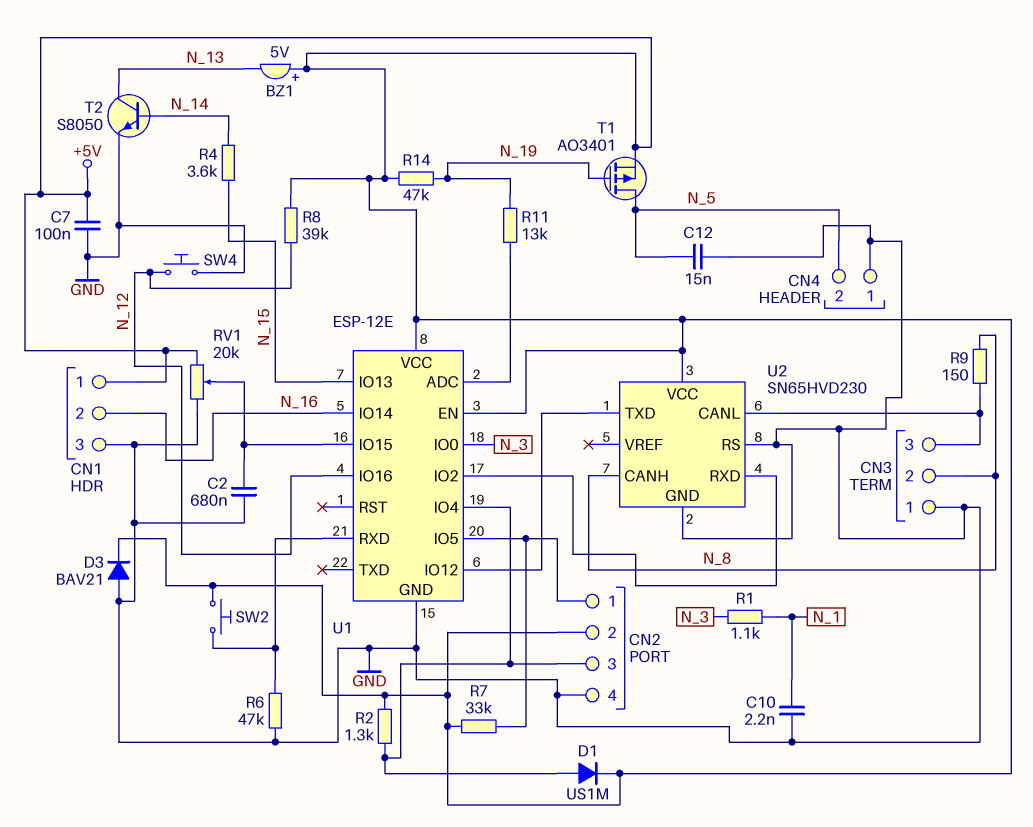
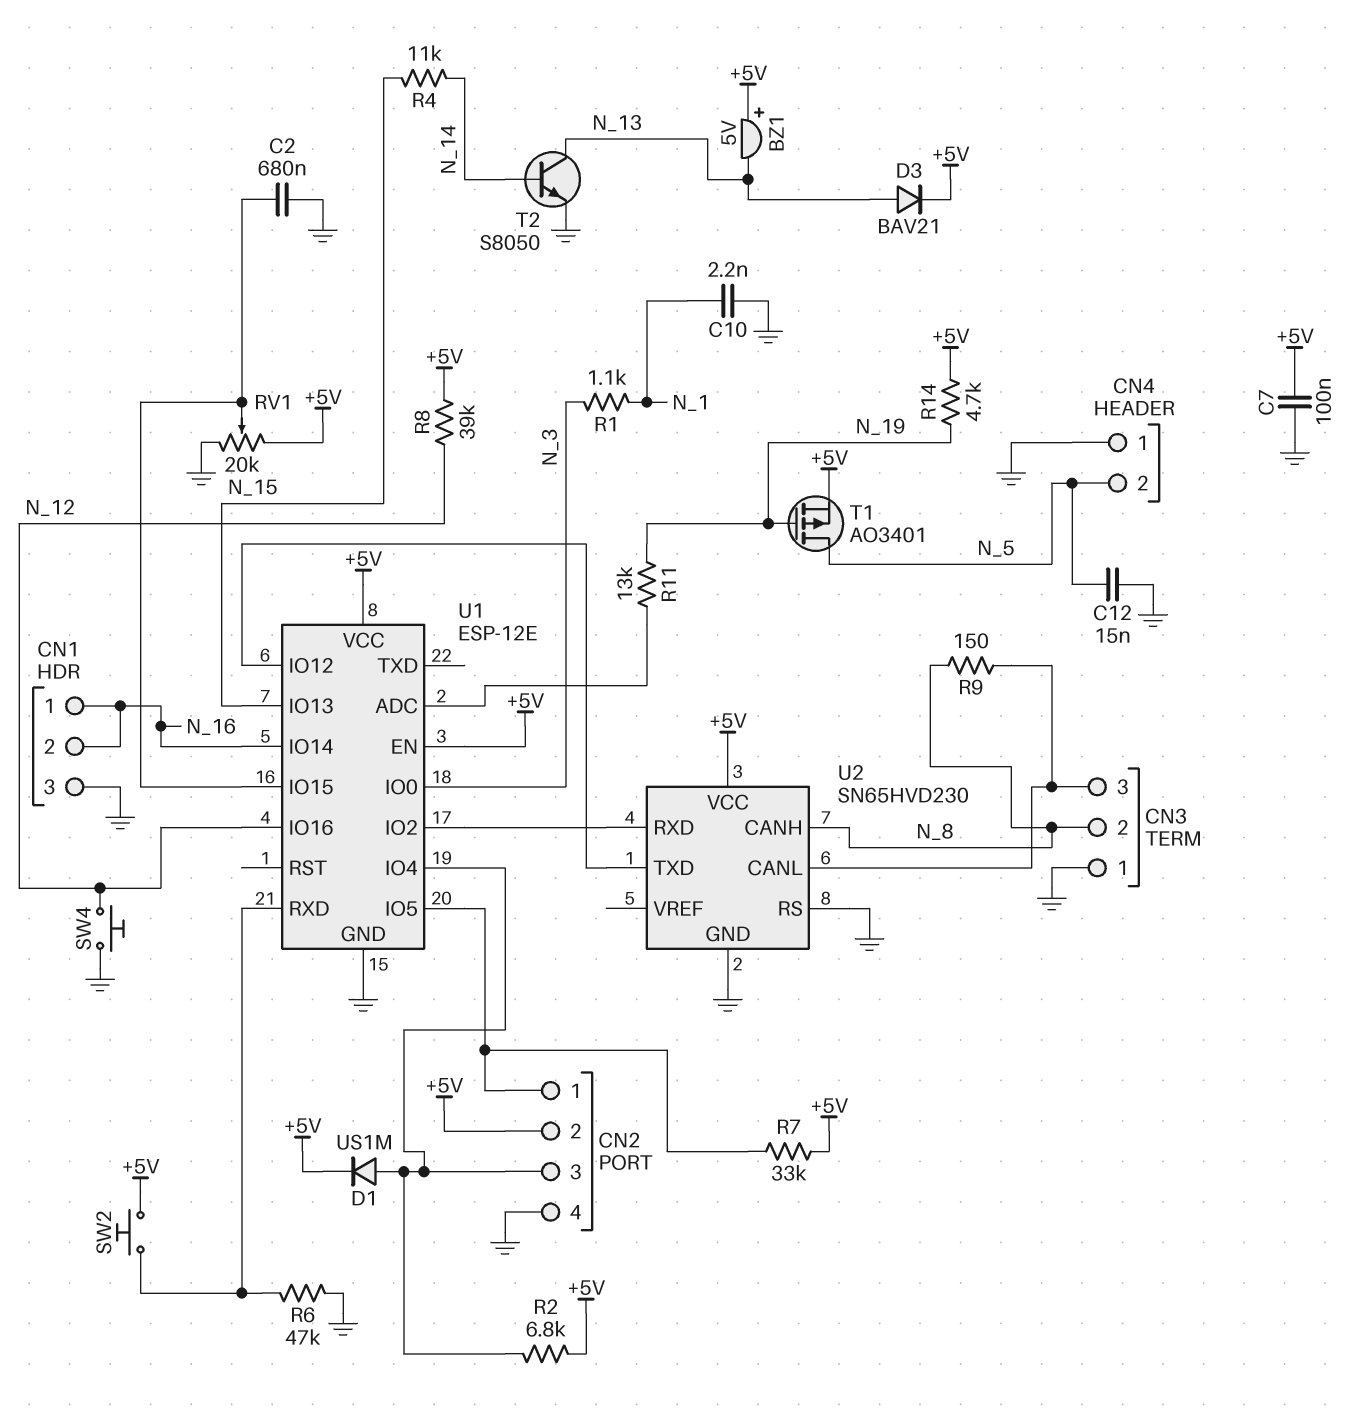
CN1 pin 1: +5V -> N_16
D3: diode BAV21 (A GND, K +5V) -> diode BAV21 (A N_13, K +5V)
R2: 1.3k (+5V, CN2/3) -> 6.8k (+5V, CN2/3)
R4: 3.6k (N_14, N_15) -> 11k (N_14, N_15)
R14: 47k (+5V, N_19) -> 4.7k (+5V, N_19)

